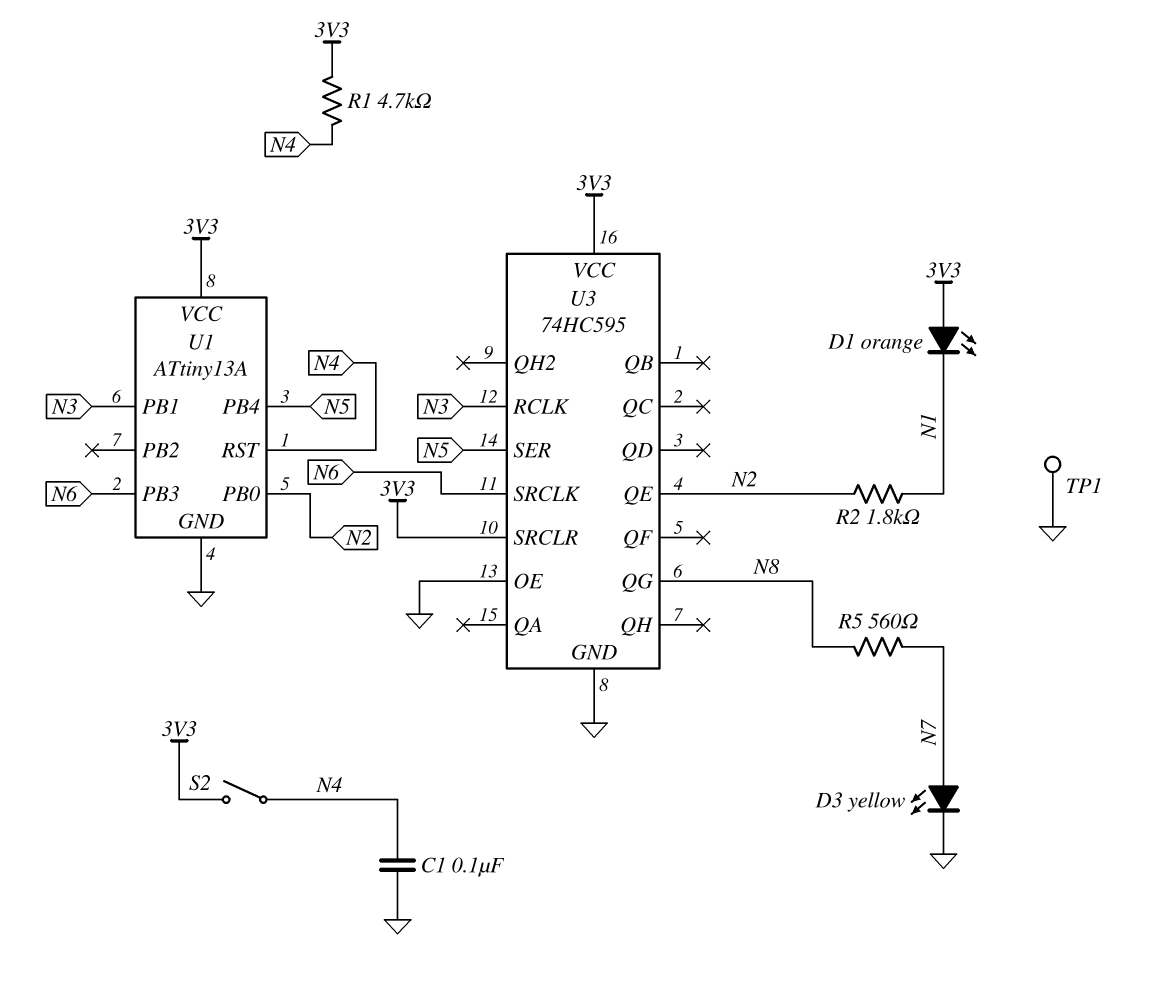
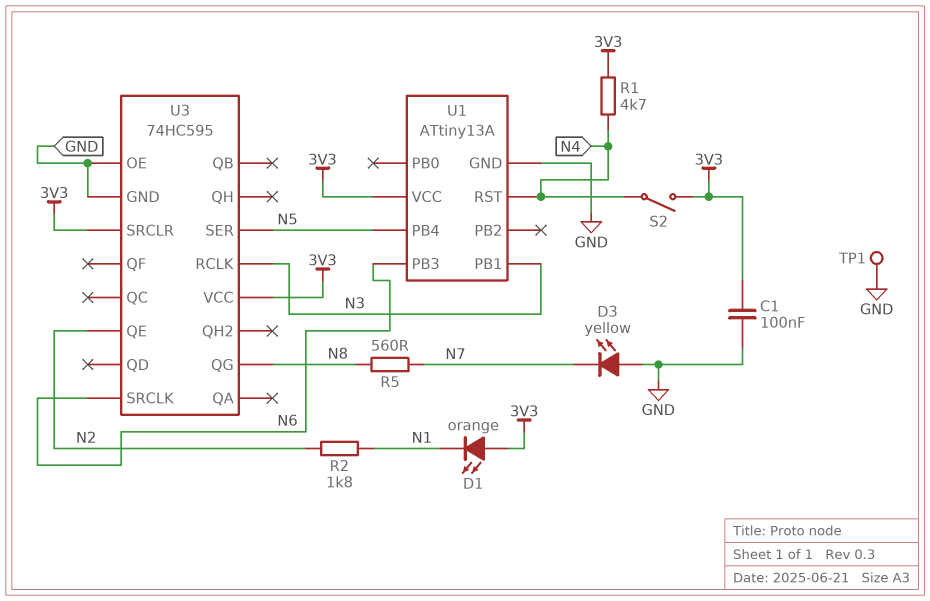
C1: 100nF (GND, N4) -> 100nF (3V3, GND)
D3: LED yellow (A N7, K GND) -> LED yellow (A GND, K N7)
U1 pin PB0: N2 -> none

